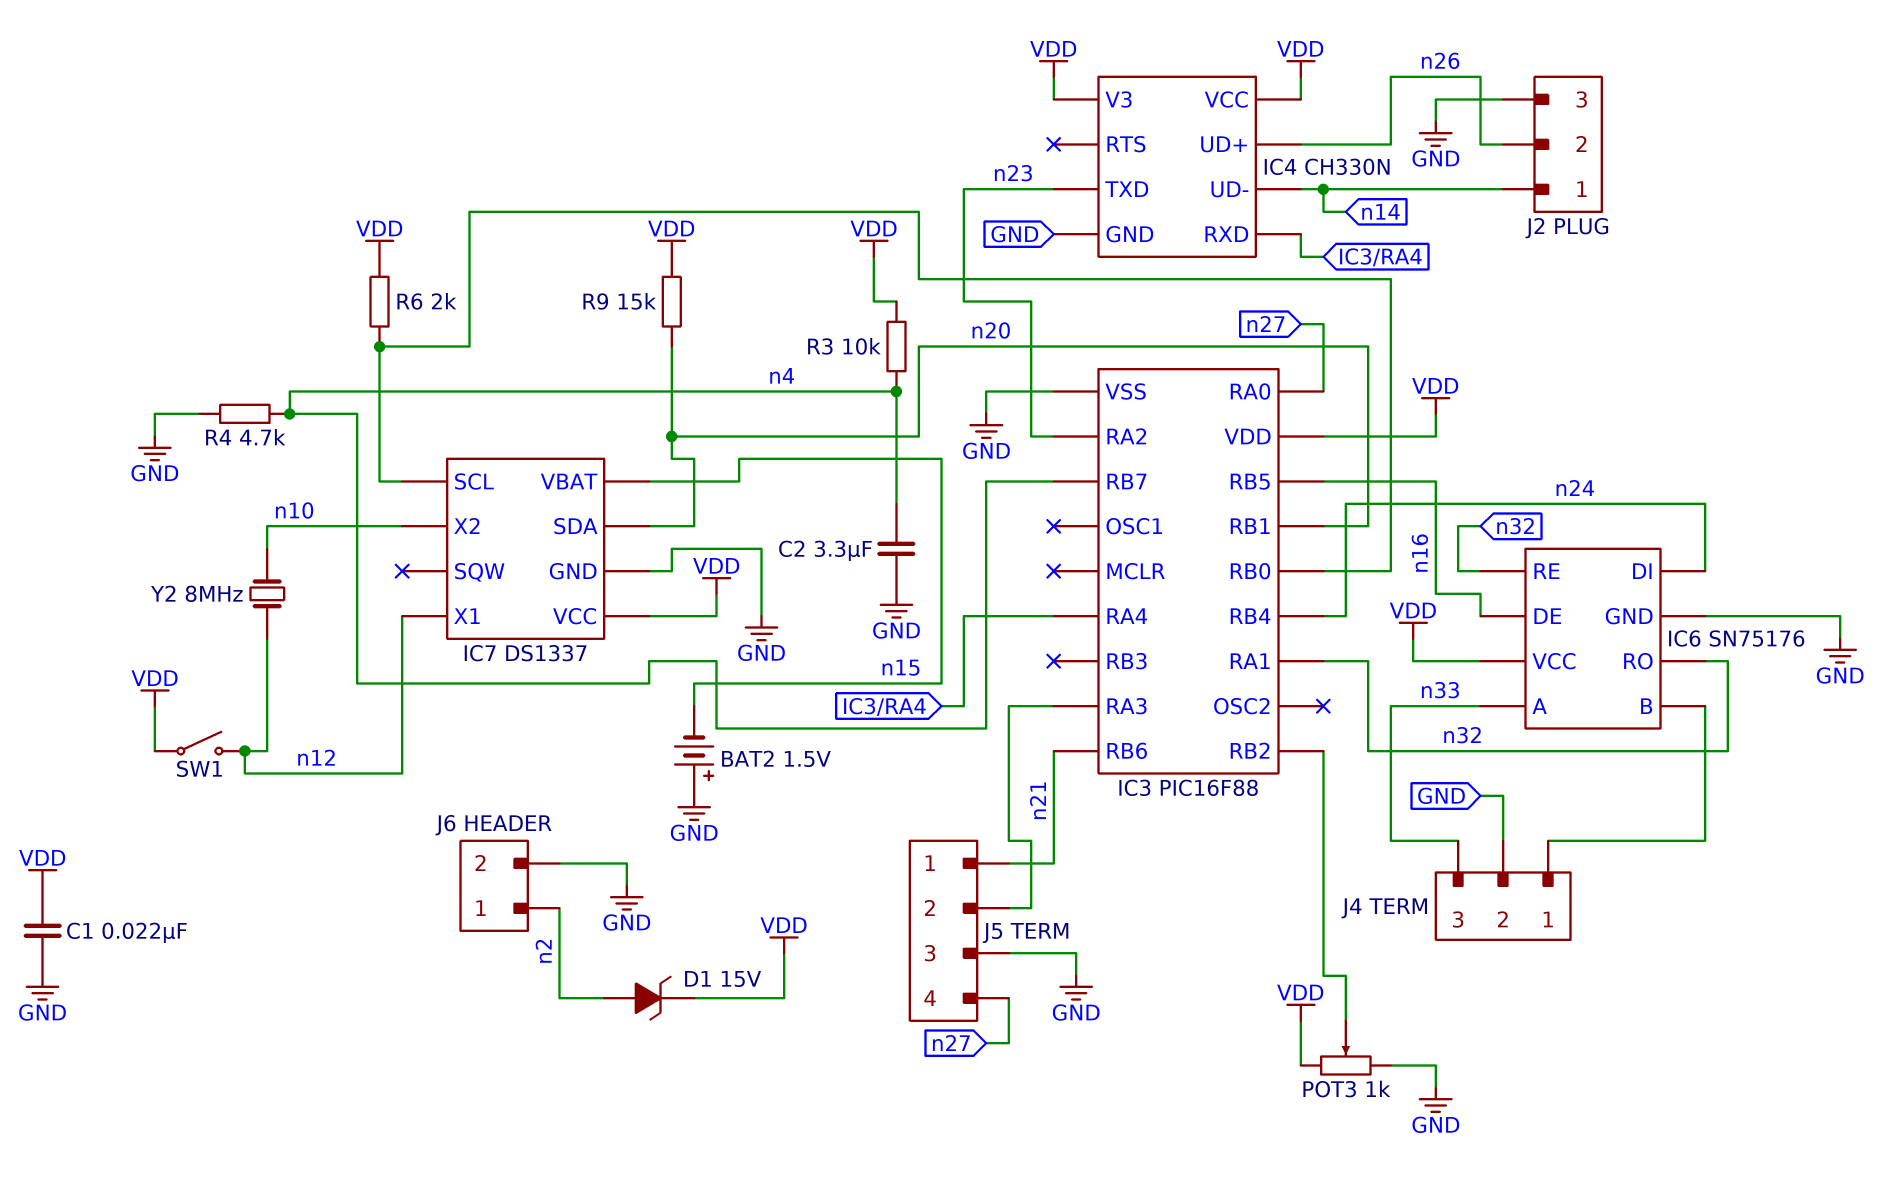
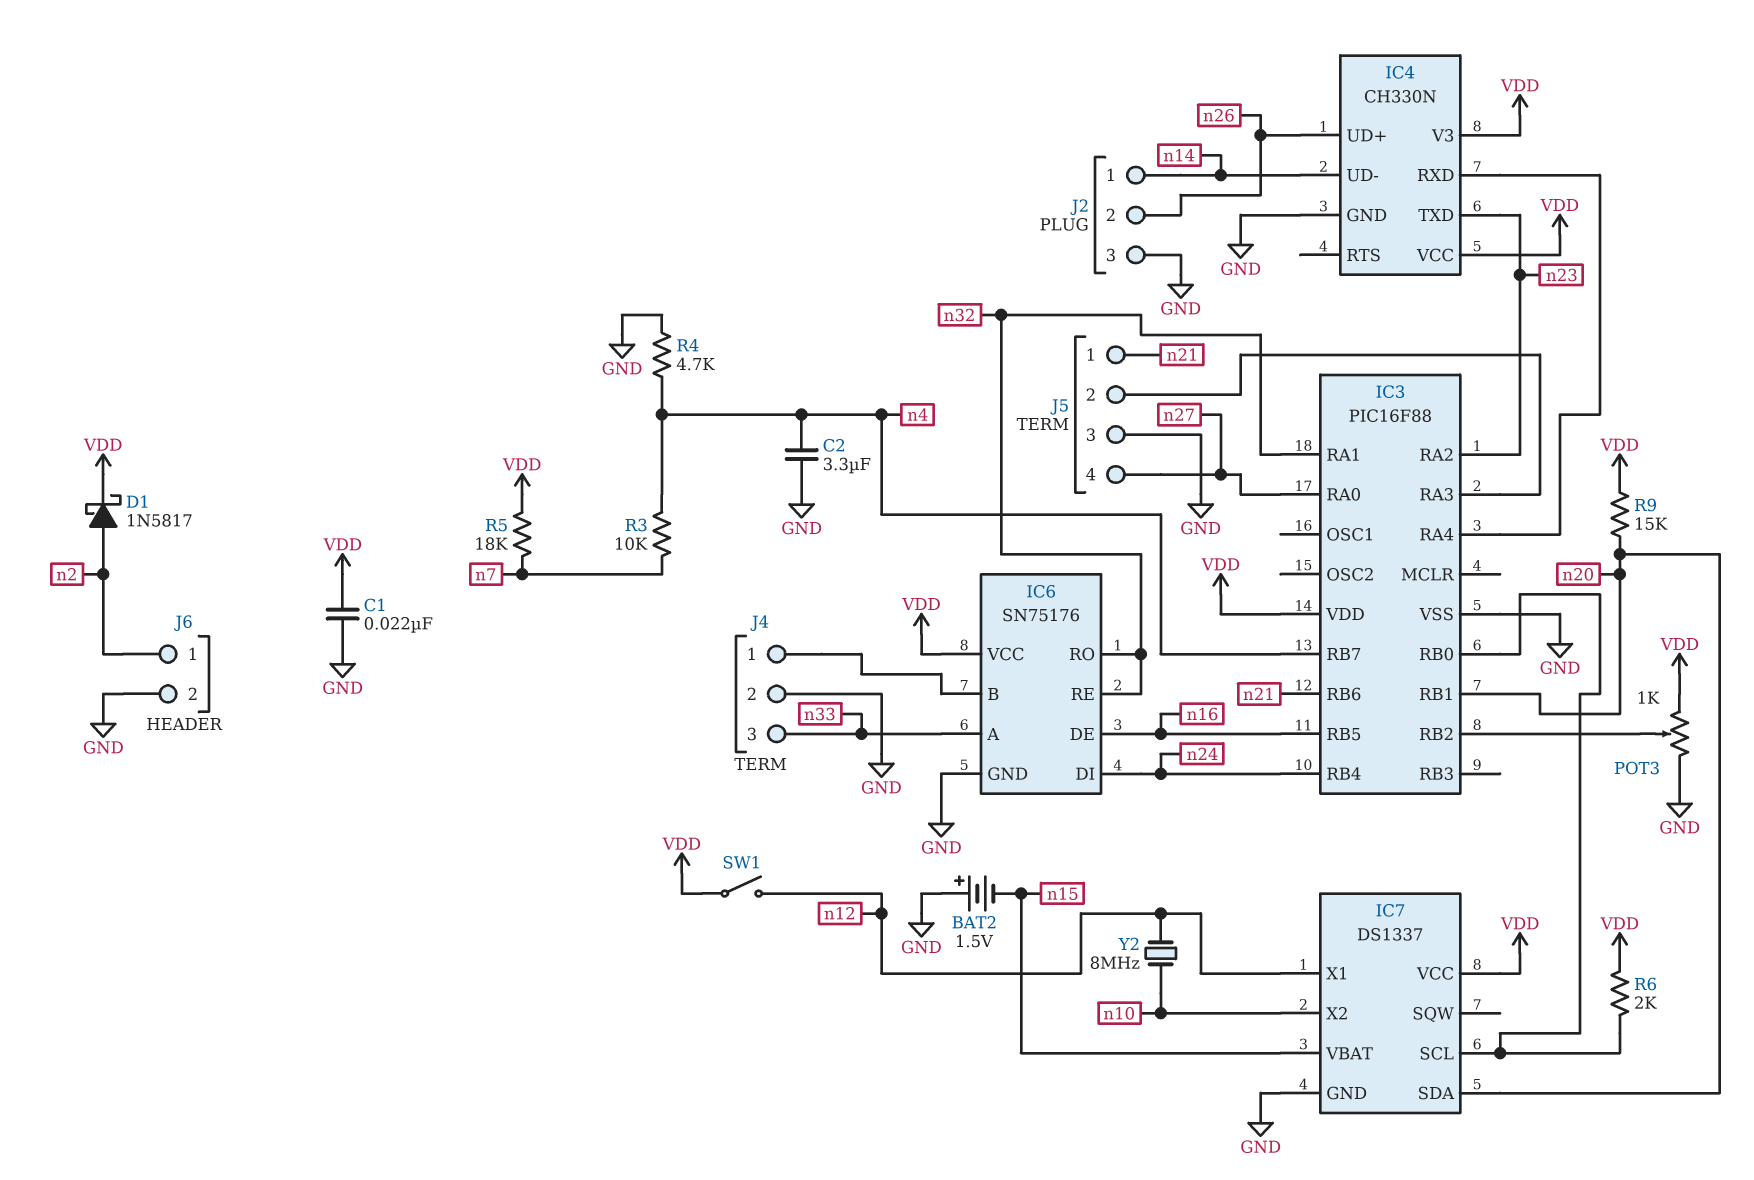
D1: zener 15V (A n2, K VDD) -> schottky 1N5817 (A n2, K VDD)
R3: 10k (VDD, n4) -> 10k (n4, n7)
R5: none -> 18k (VDD, n7)

